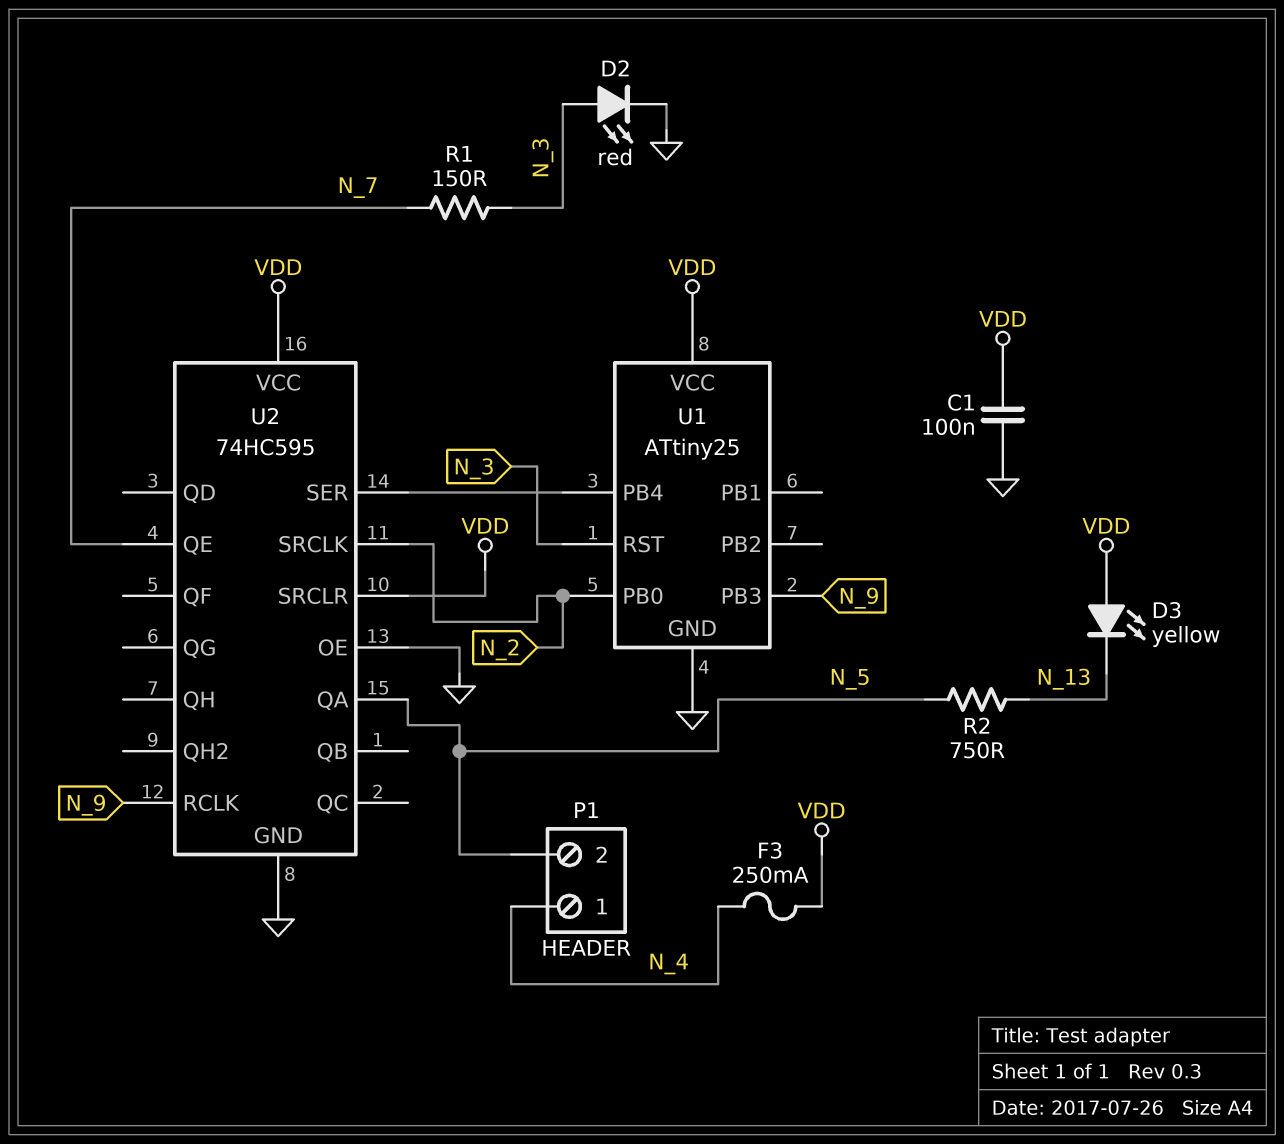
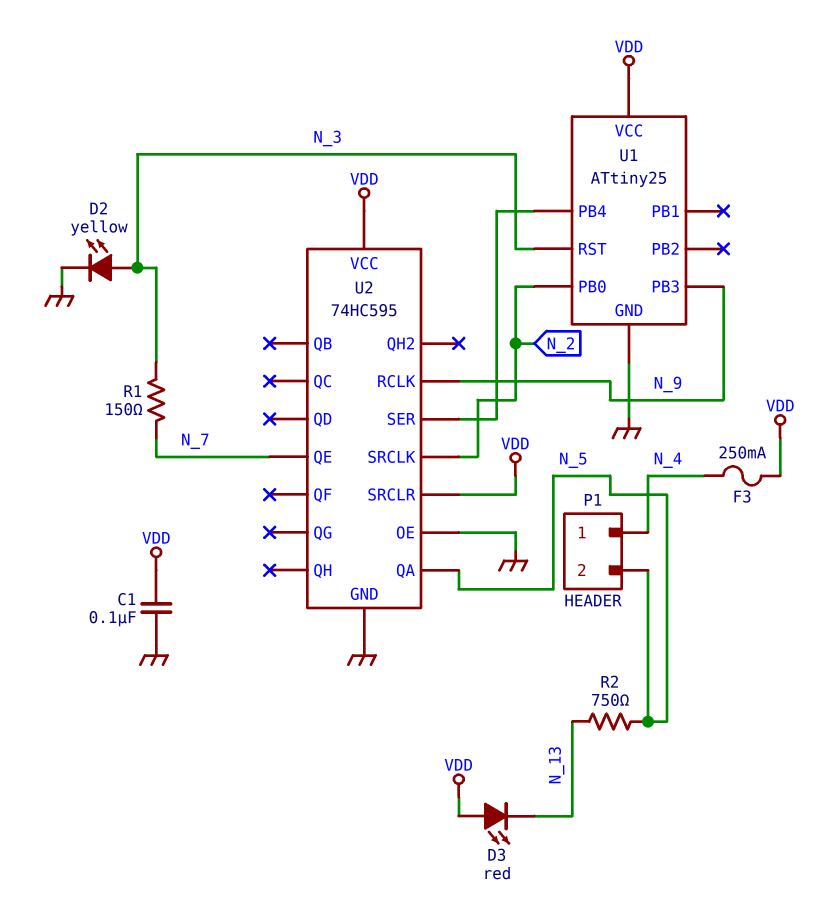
D2: LED red (A N_3, K GND) -> LED yellow (A N_3, K GND)
D3: LED yellow (A VDD, K N_13) -> LED red (A VDD, K N_13)

